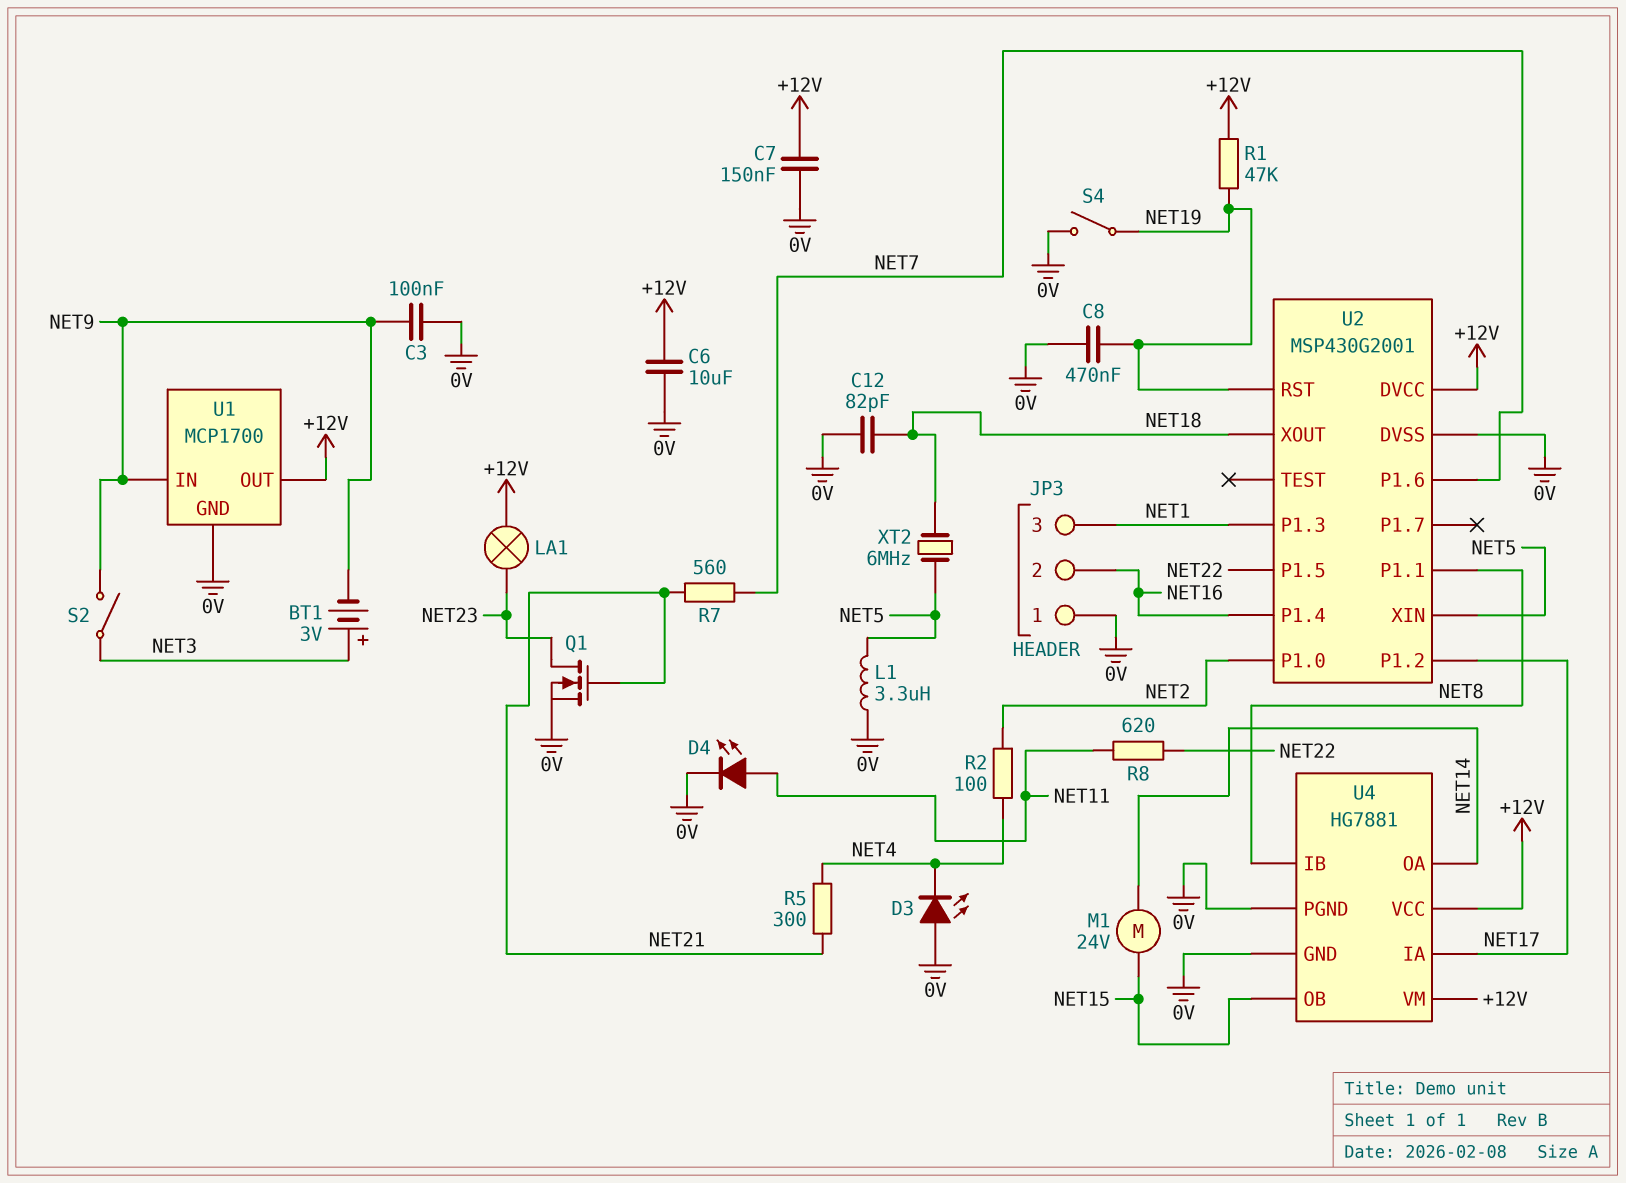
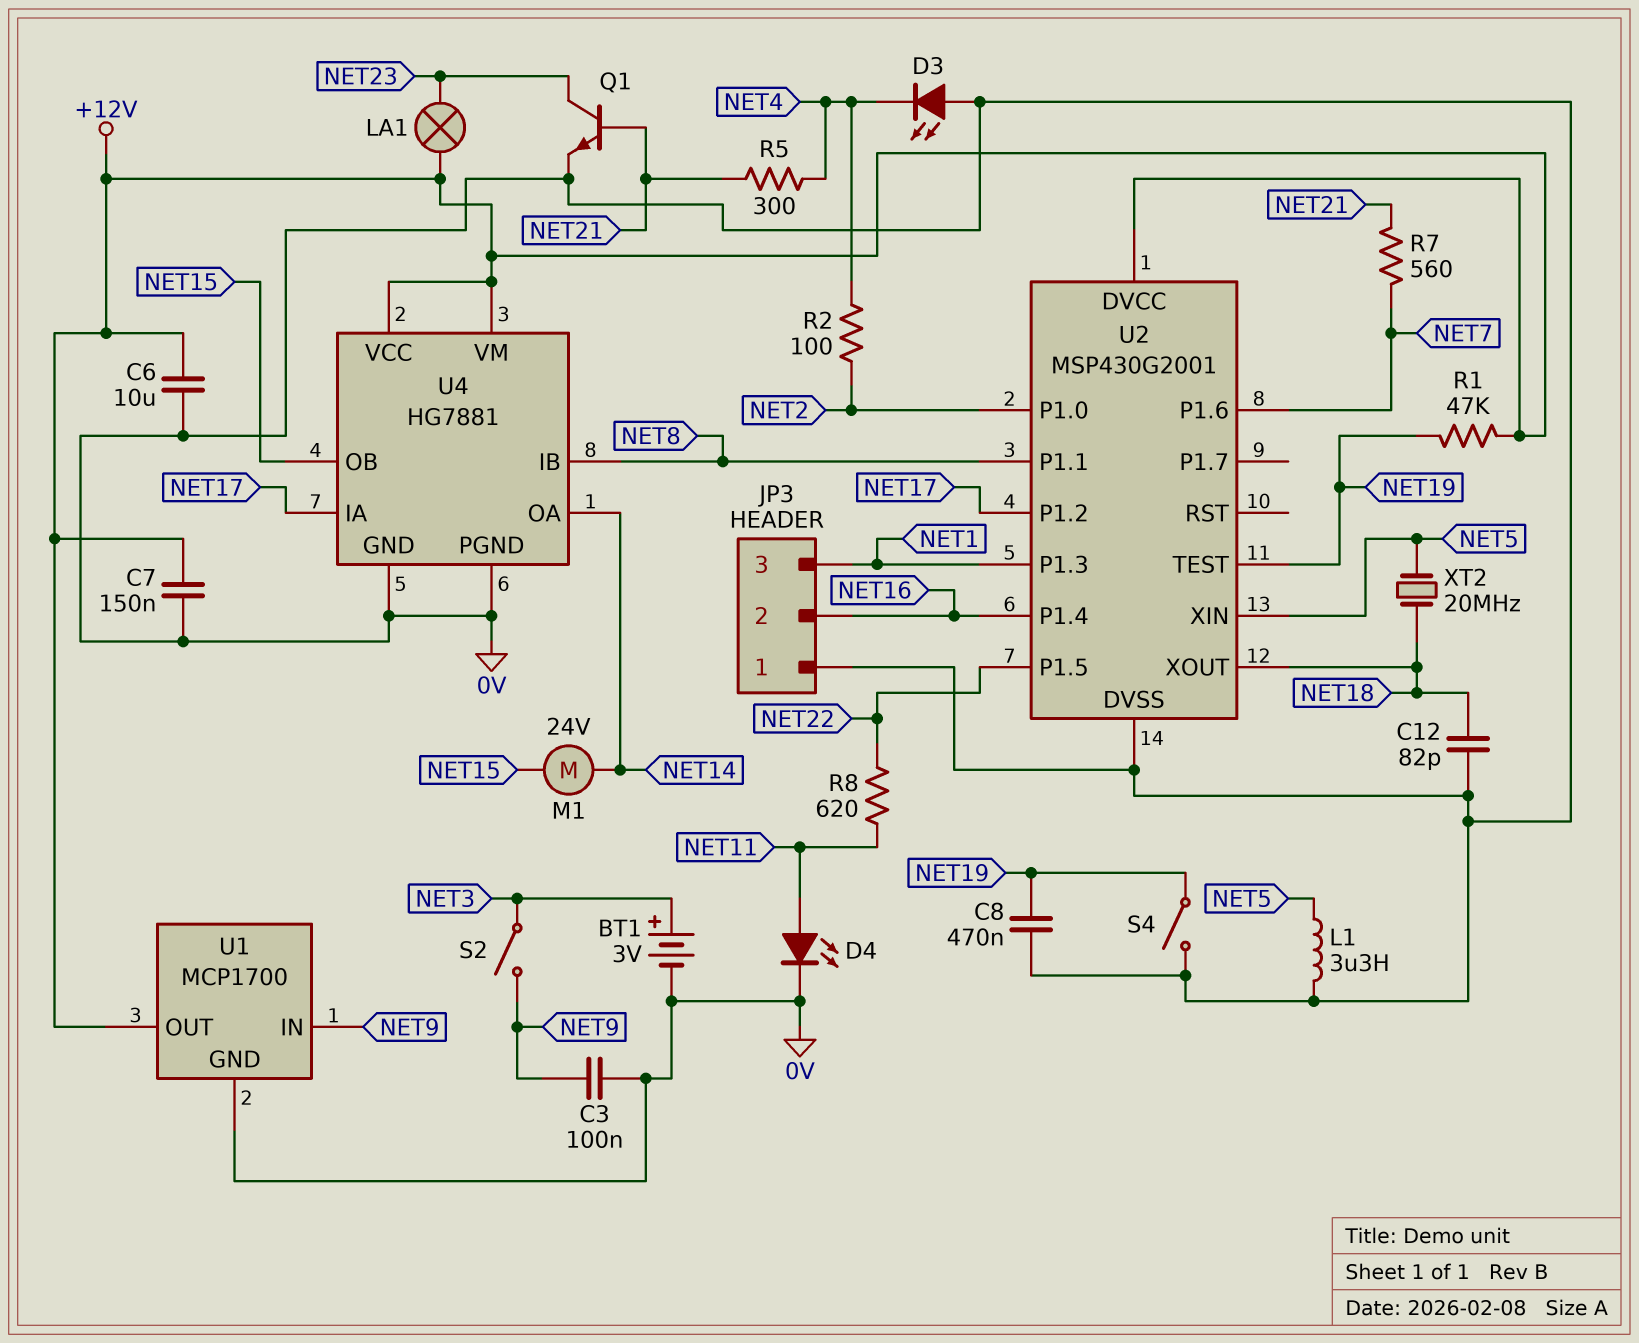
BT1: 3V (plus NET3, minus NET9) -> 3V (plus NET3, minus 0V)
Q1: NMOS (G NET21, D NET23, S 0V) -> NPN (B NET21, C NET23, E 0V)
U2 pin RST: NET19 -> none
U2 pin TEST: none -> NET19
XT2: 6MHz (NET5, NET18) -> 20MHz (NET5, NET18)

